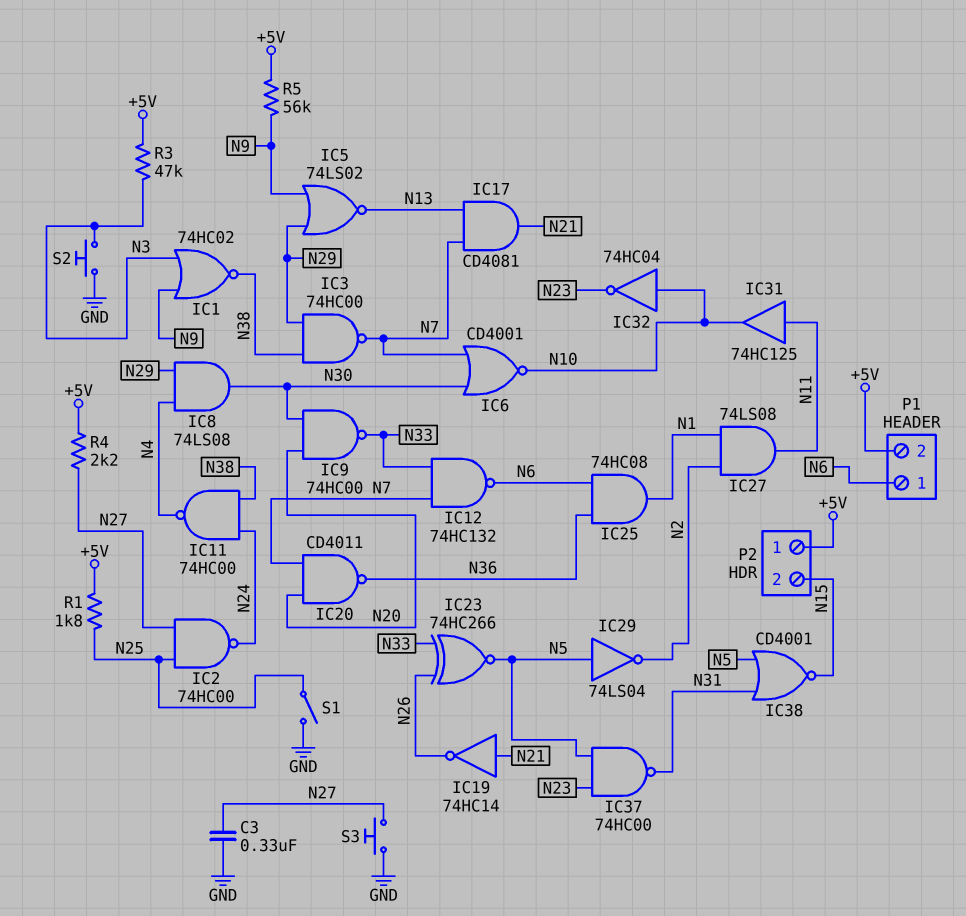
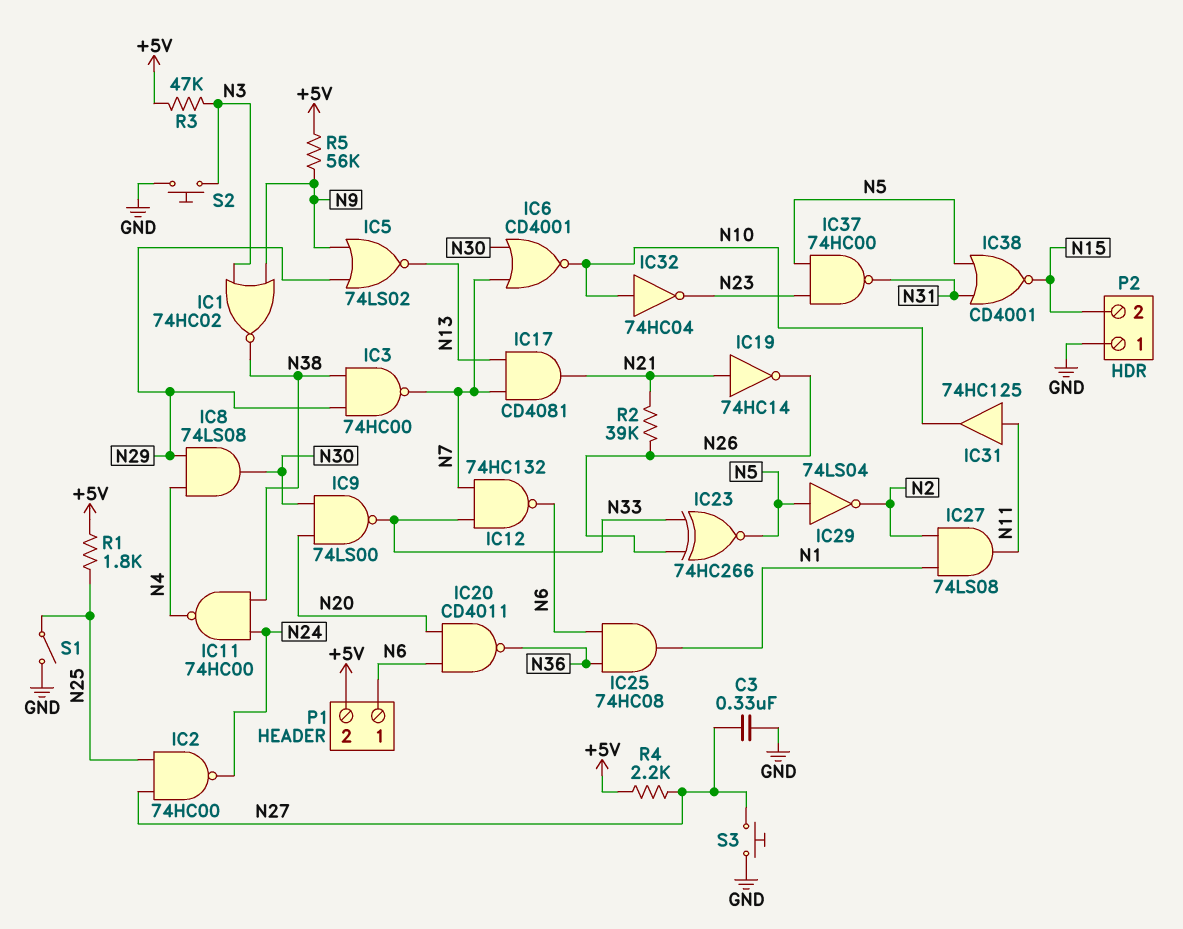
IC9: NAND 74HC00 (in N20, in N30, out N33) -> NAND 74LS00 (in N20, in N30, out N33)
IC20: NAND CD4011 (in N7, in N20, out N36) -> NAND CD4011 (in N6, in N20, out N36)
P2 pin 1: +5V -> GND
R2: none -> 39k (N21, N26)

